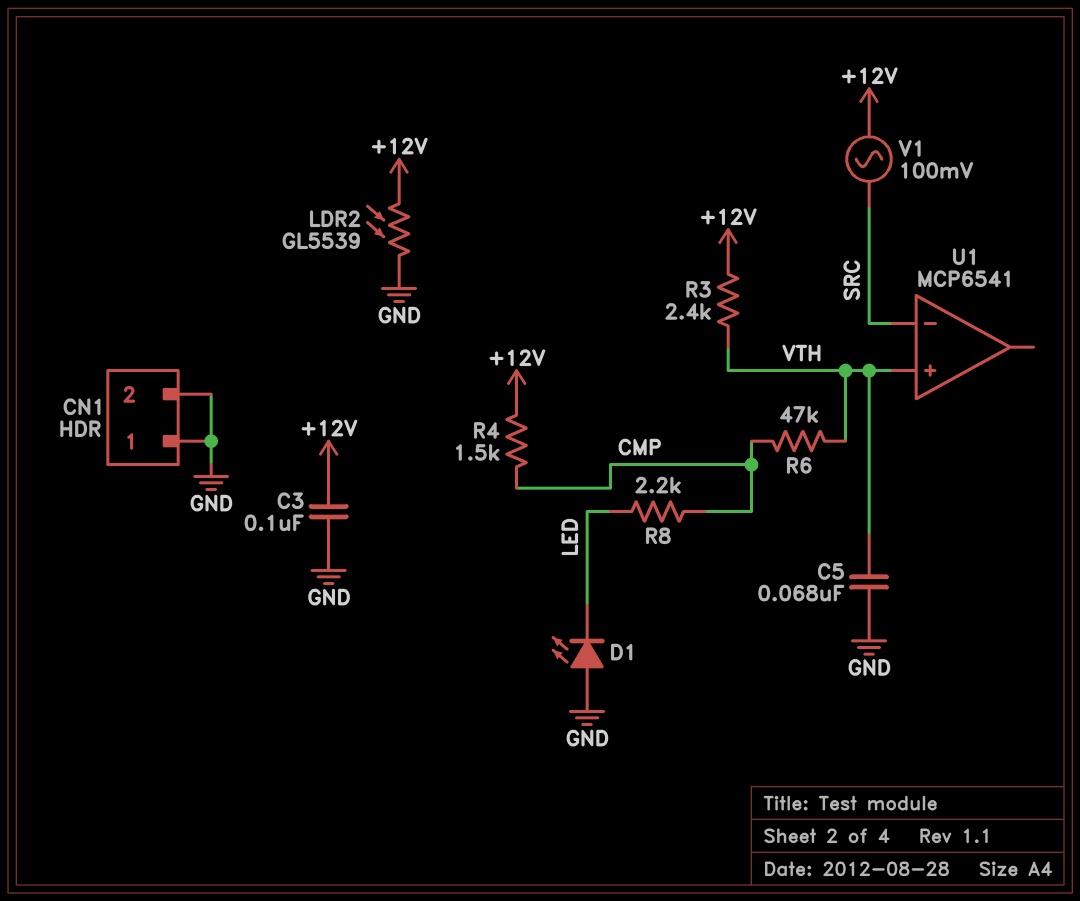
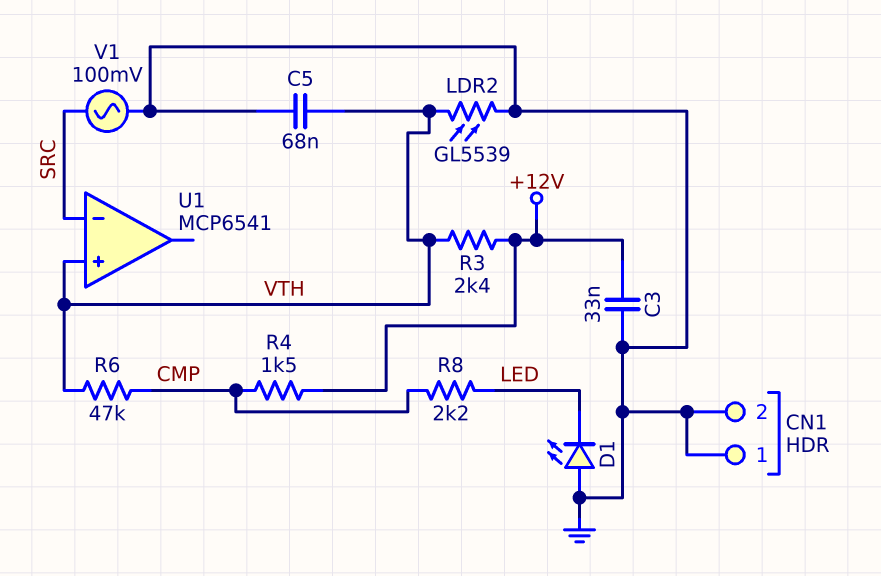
C3: 100nF (+12V, GND) -> 33nF (+12V, GND)
LDR2: GL5539 (+12V, GND) -> GL5539 (GND, VTH)
V1: AC 100mV (+12V, SRC) -> AC 100mV (GND, SRC)

